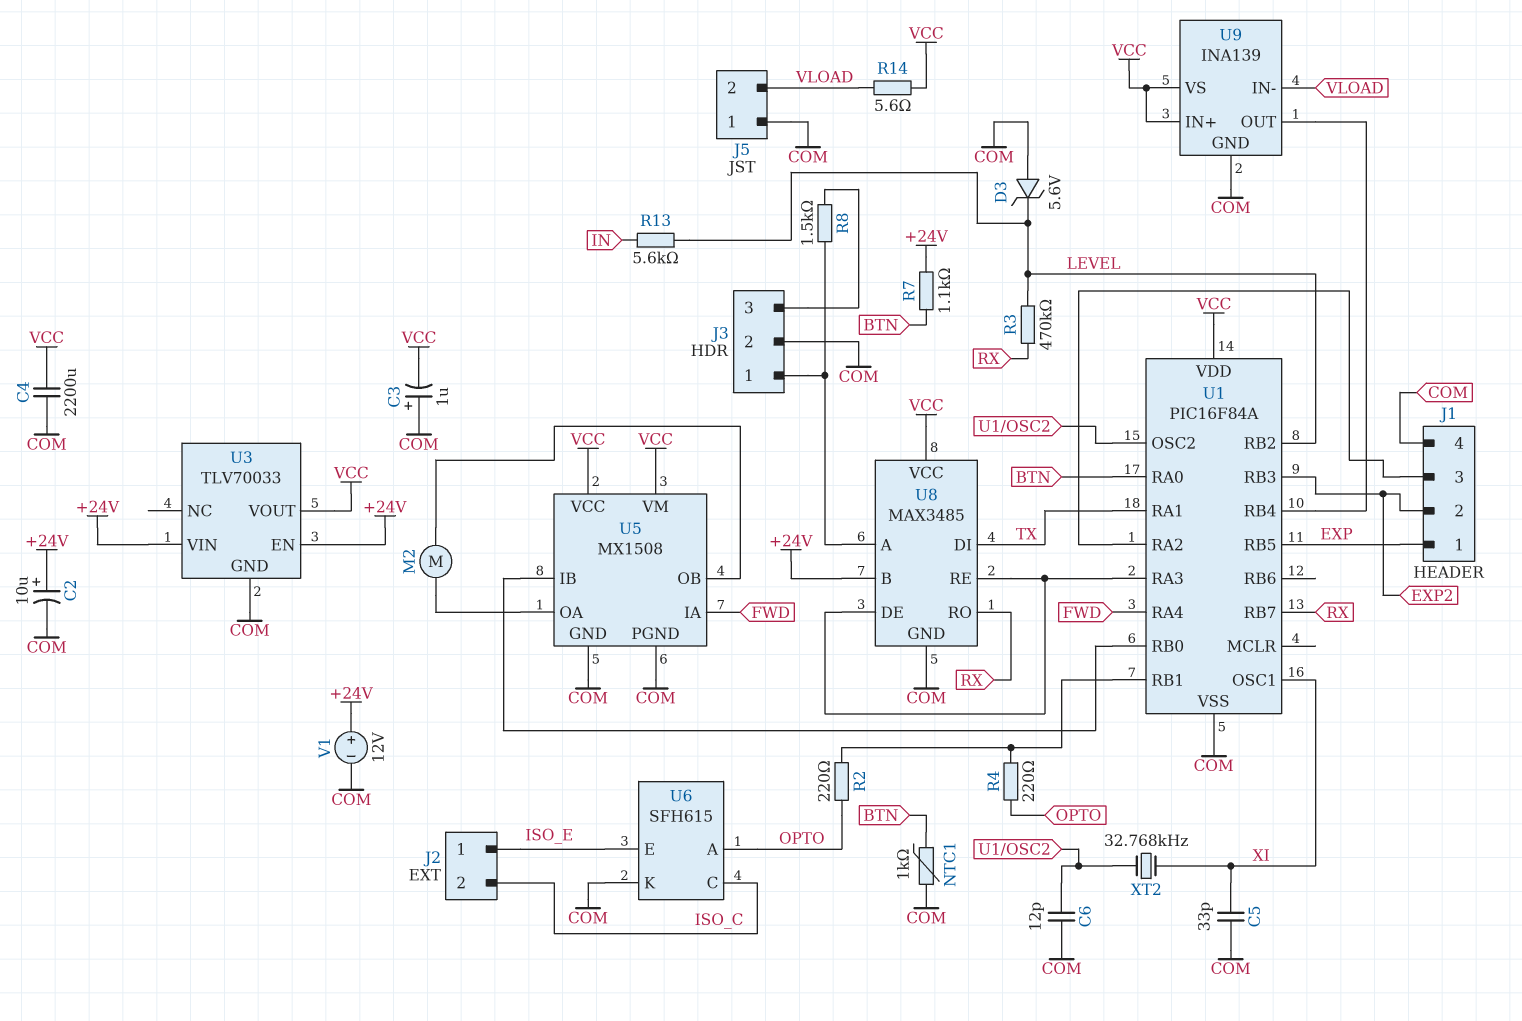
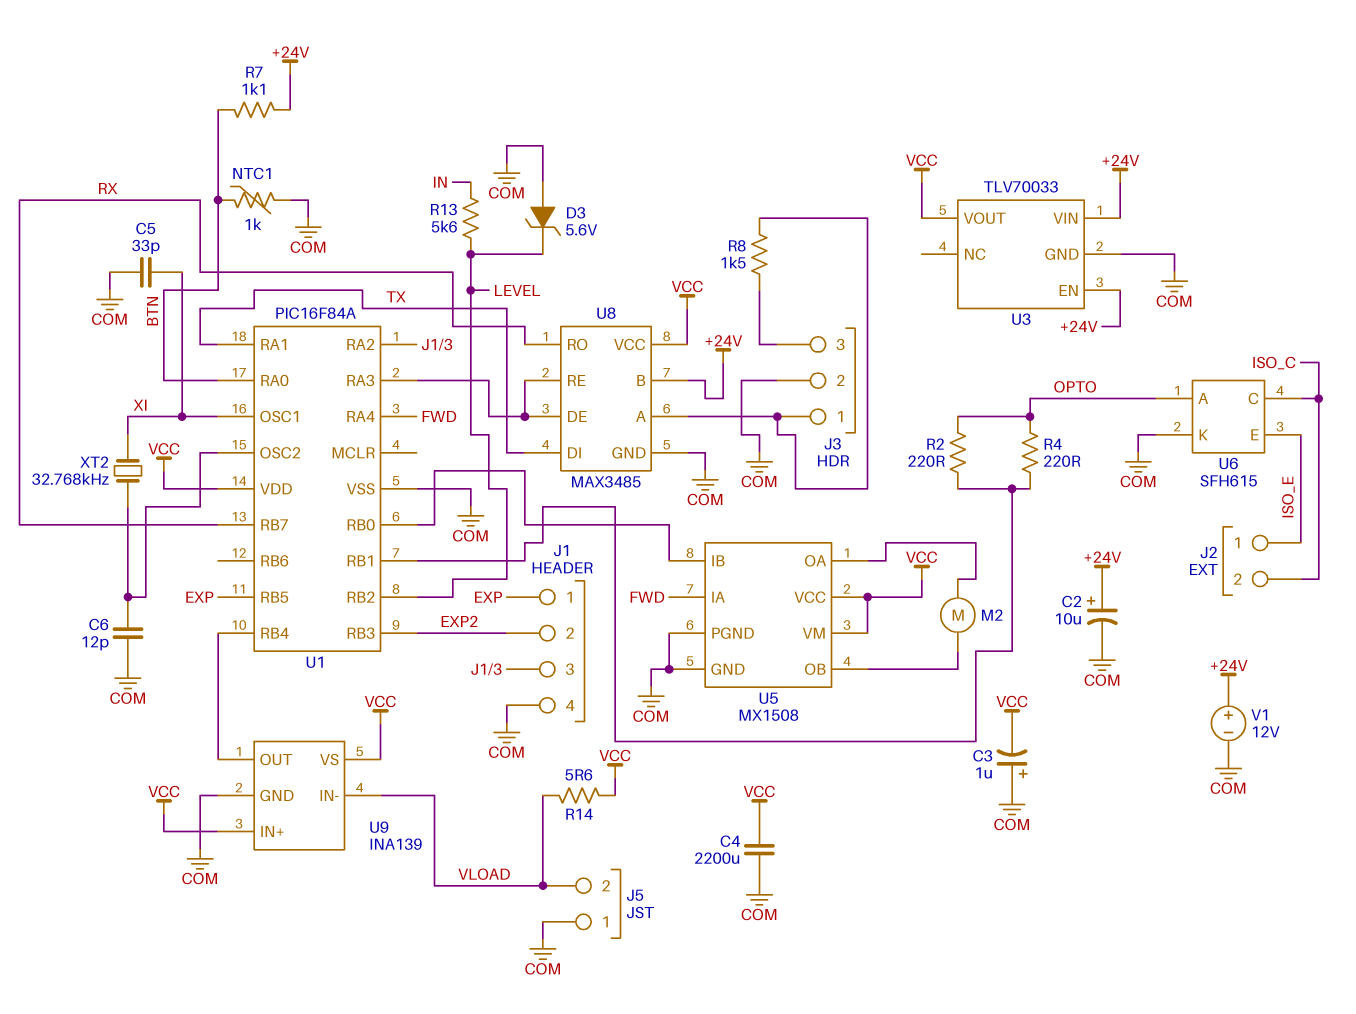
R3: 470k (LEVEL, RX) -> none

